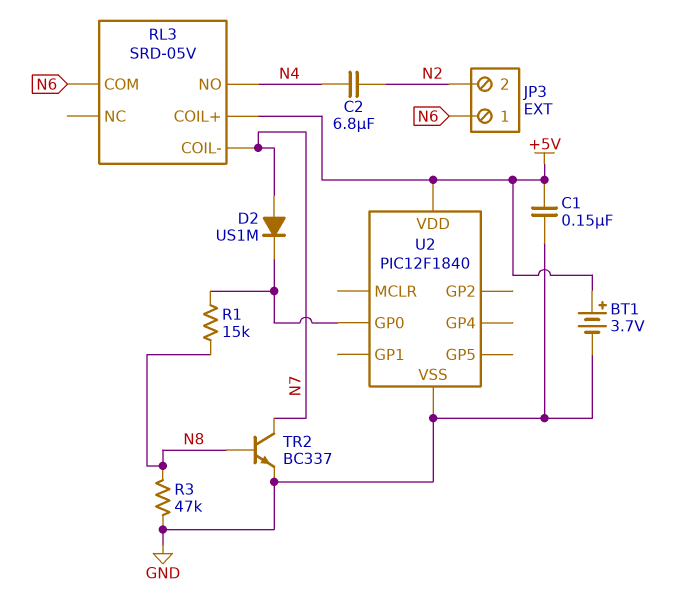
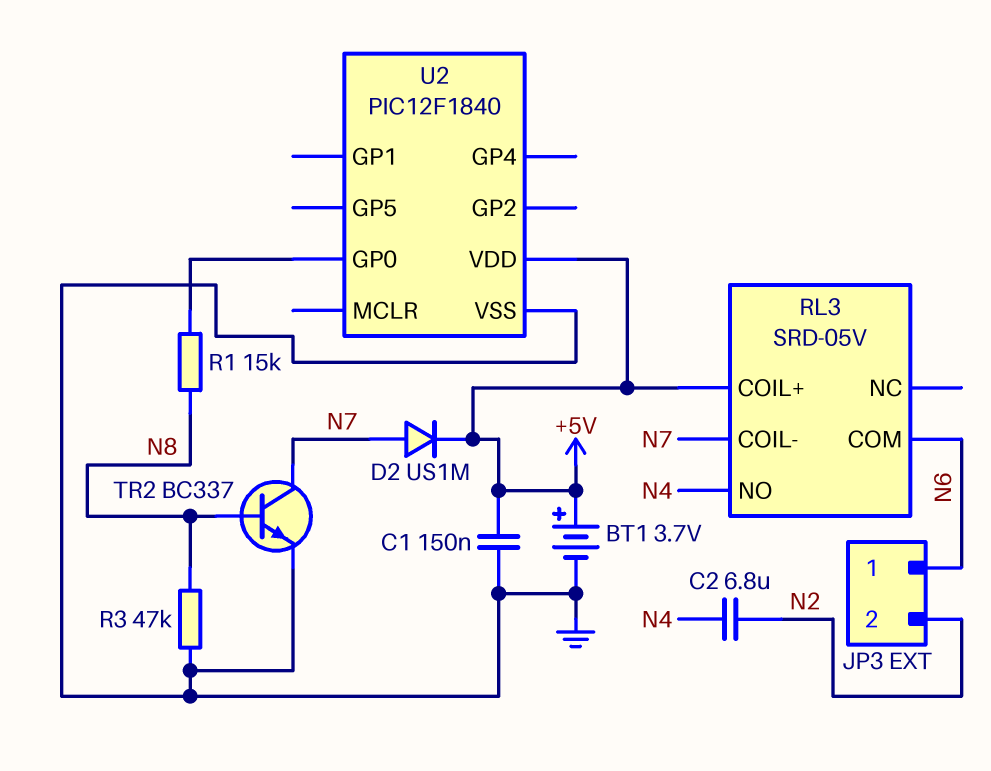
D2: diode US1M (A N7, K U2/GP0) -> diode US1M (A N7, K +5V)

